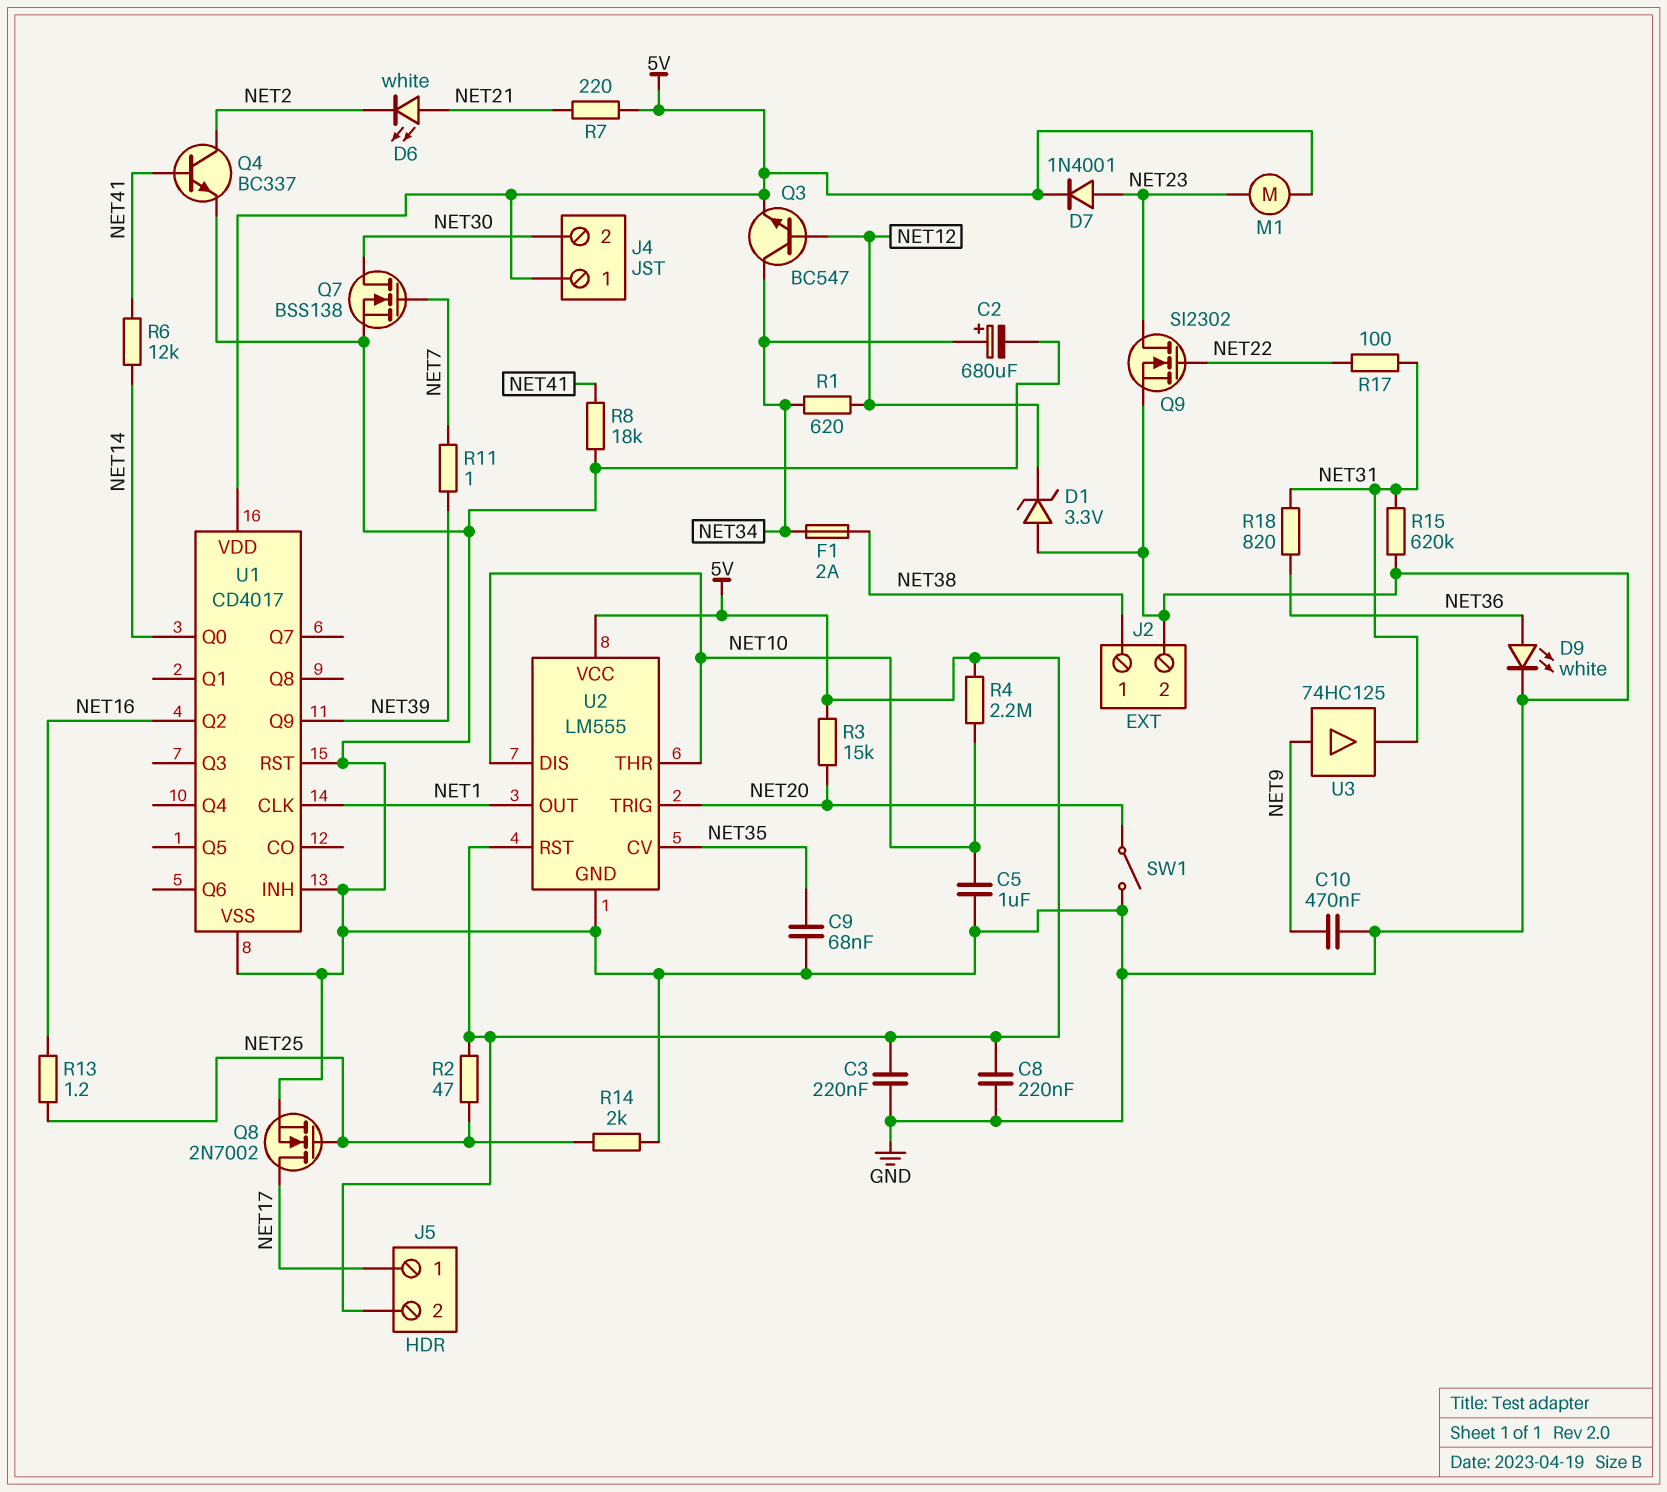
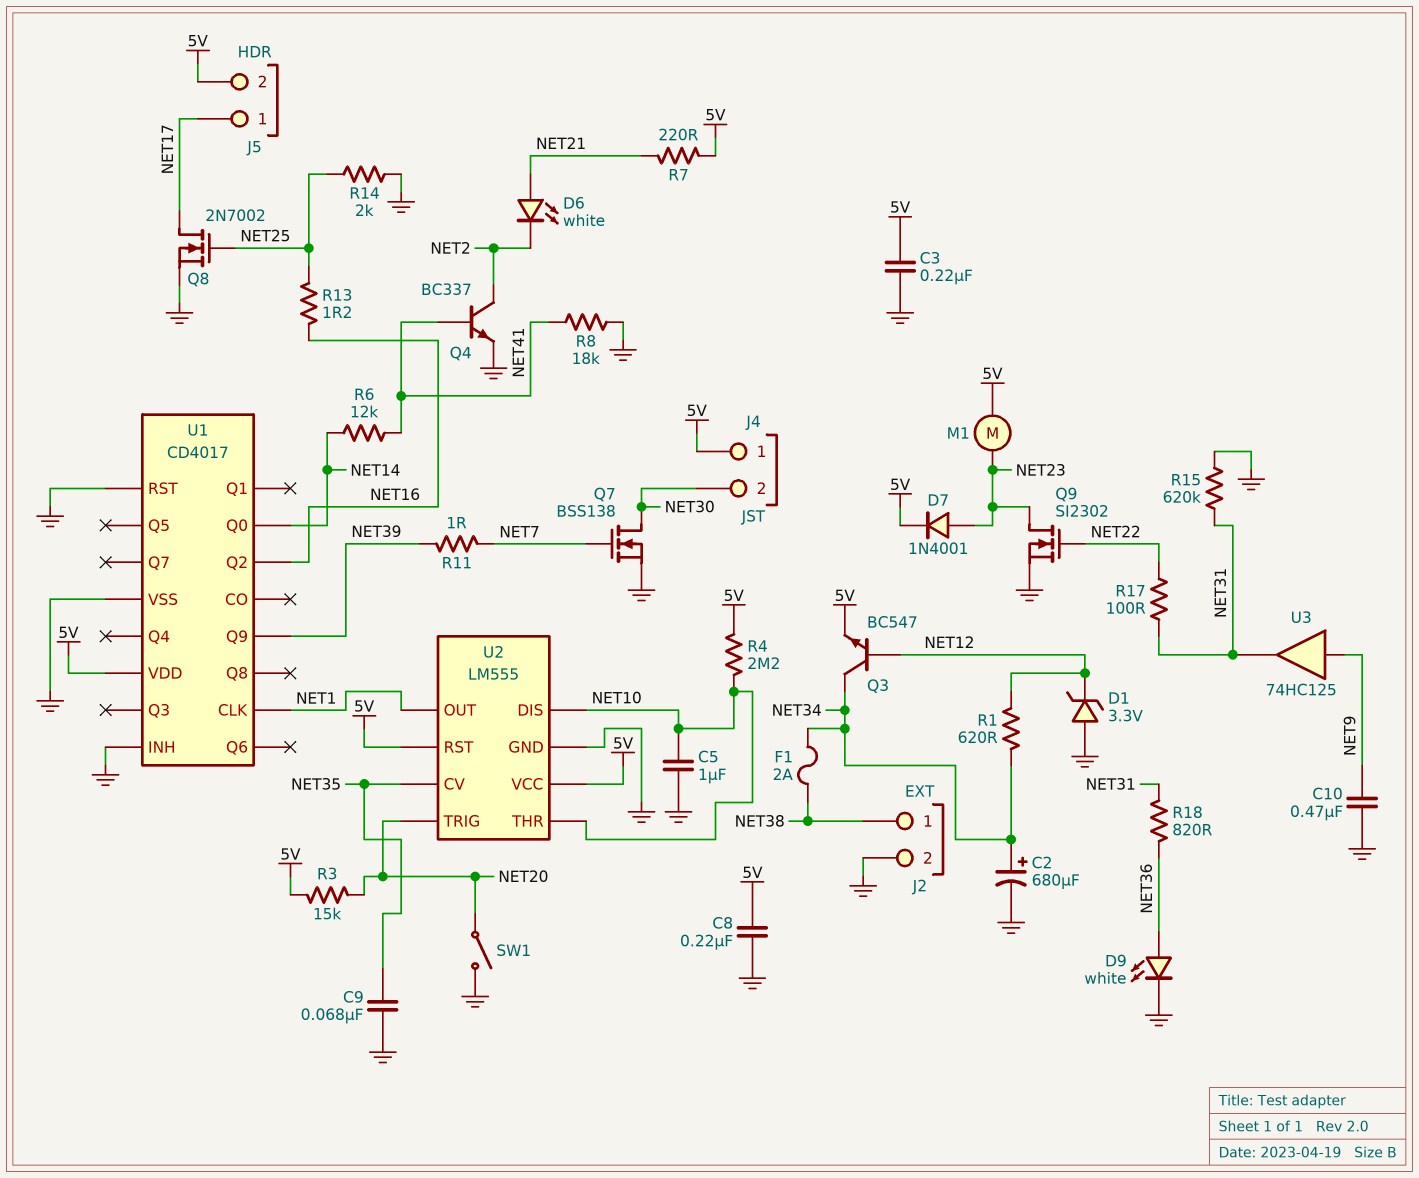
R2: 47 (5V, NET25) -> none

